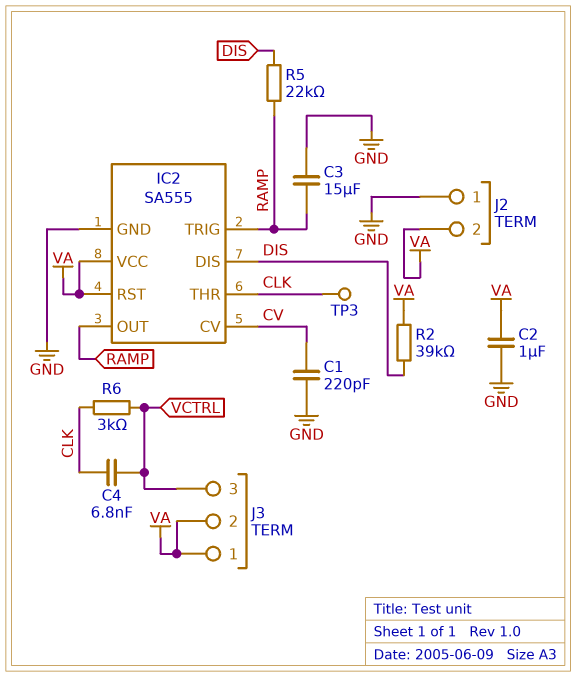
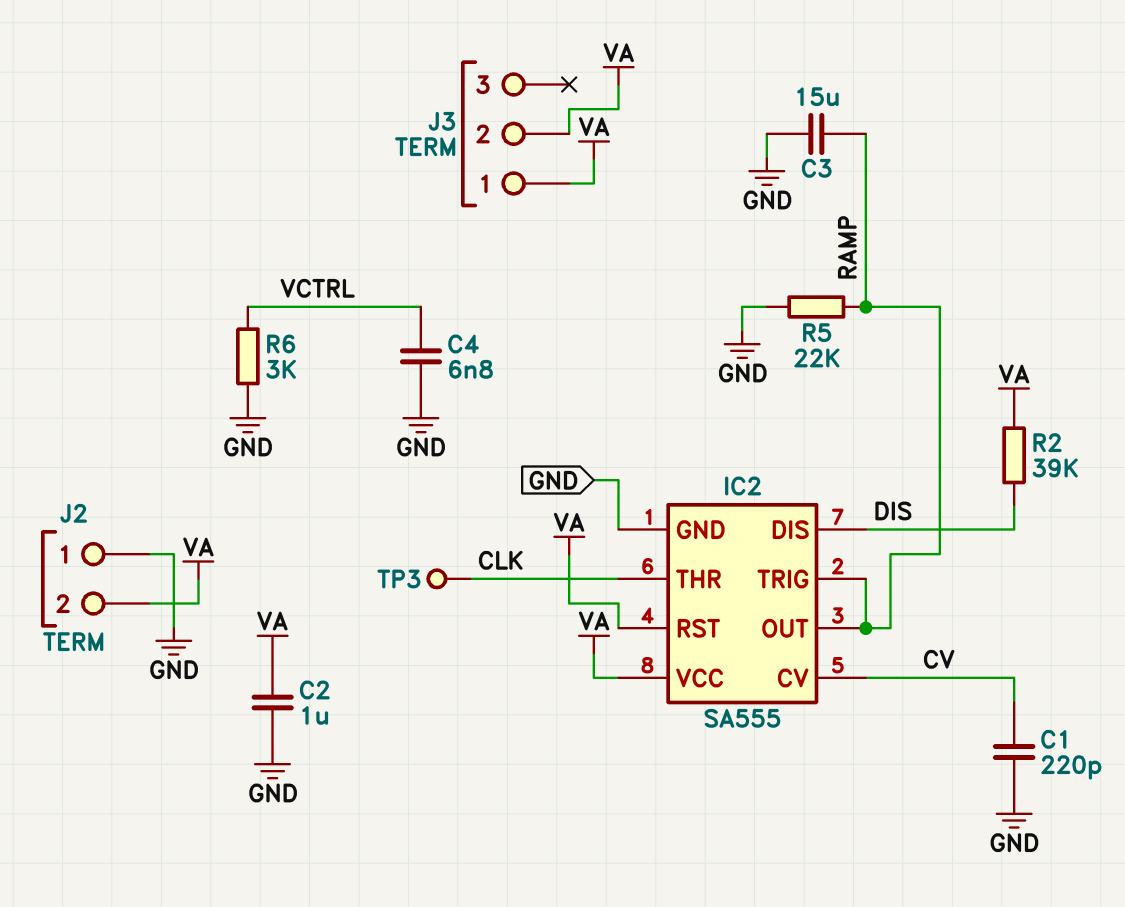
C4: 6.8nF (CLK, VCTRL) -> 6.8nF (GND, VCTRL)
J3 pin 3: VCTRL -> none
R5: 22k (DIS, RAMP) -> 22k (GND, RAMP)
R6: 3k (CLK, VCTRL) -> 3k (GND, VCTRL)

